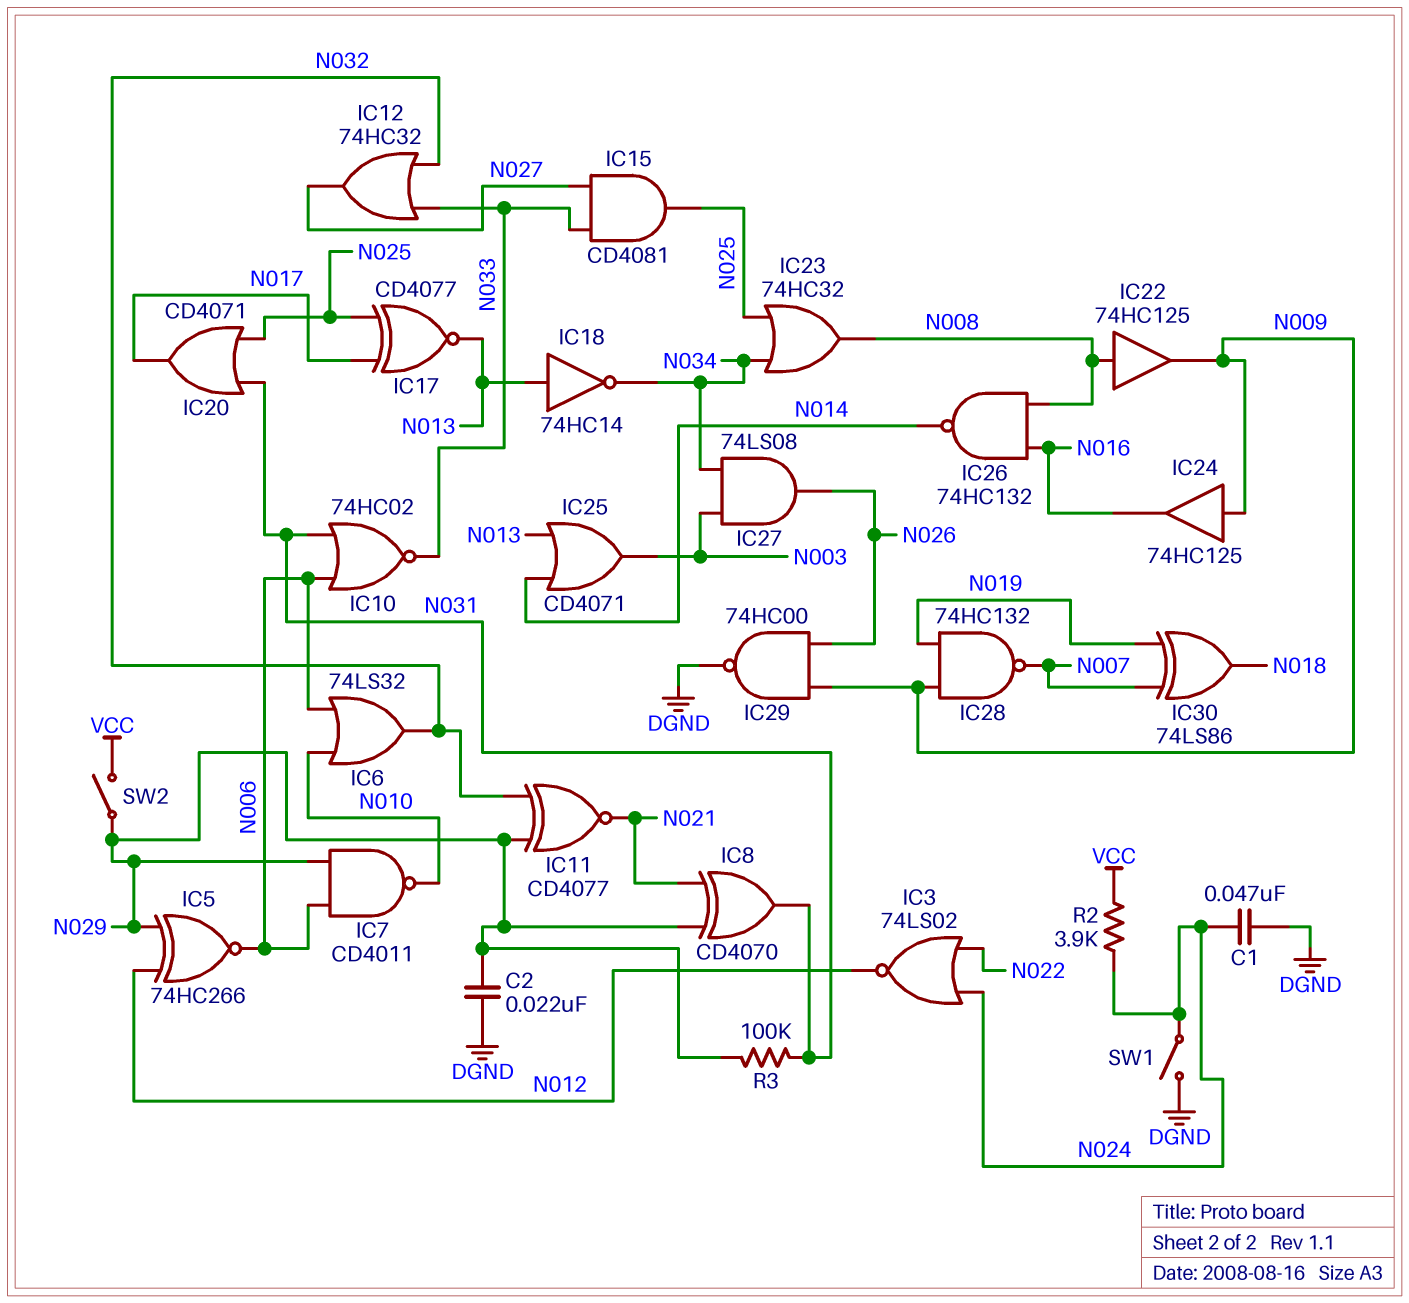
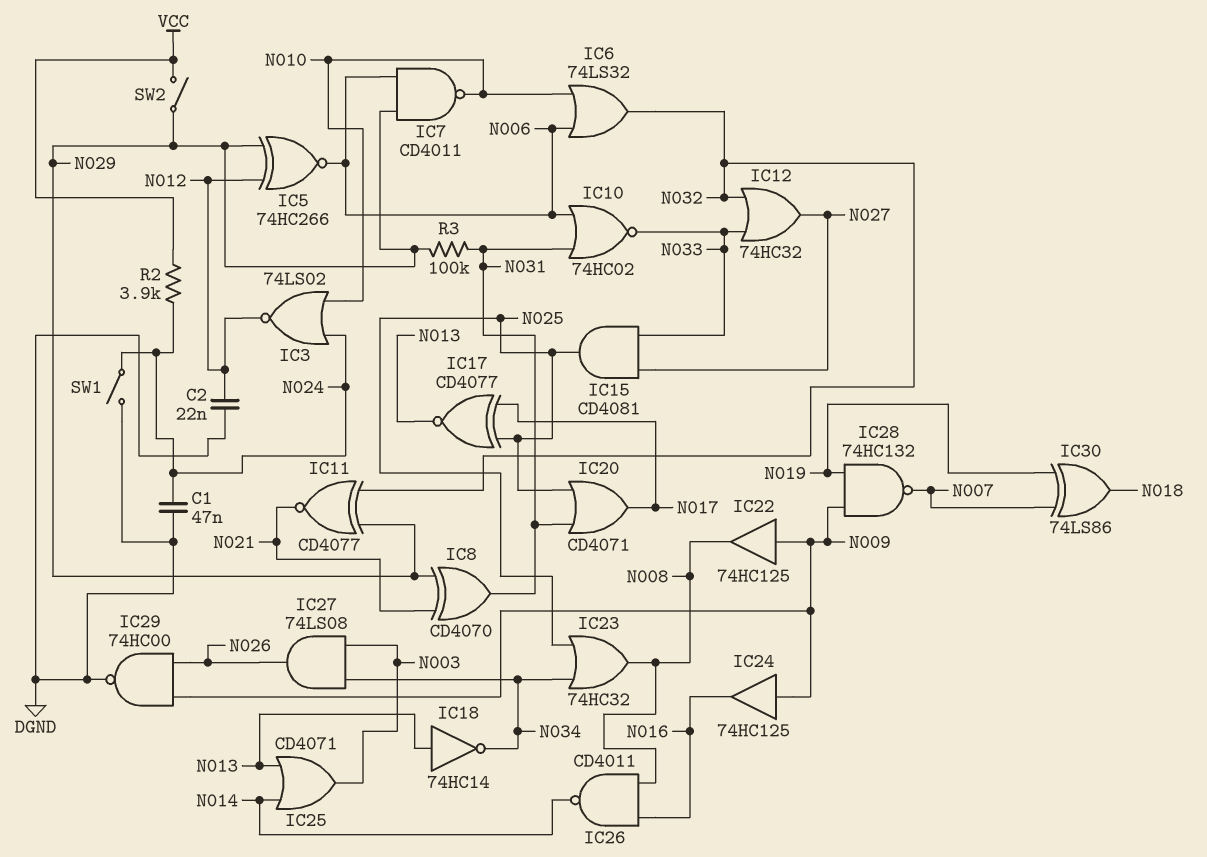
C2: 22nF (DGND, N029) -> 22nF (DGND, N012)
IC3: NOR 74LS02 (in N022, in N024, out N012) -> NOR 74LS02 (in N010, in N024, out N012)
IC22: buffer 74HC125 (in N008, out N009) -> buffer 74HC125 (in N009, out N008)
IC26: NAND 74HC132 (in N008, in N016, out N014) -> NAND CD4011 (in N008, in N016, out N014)

